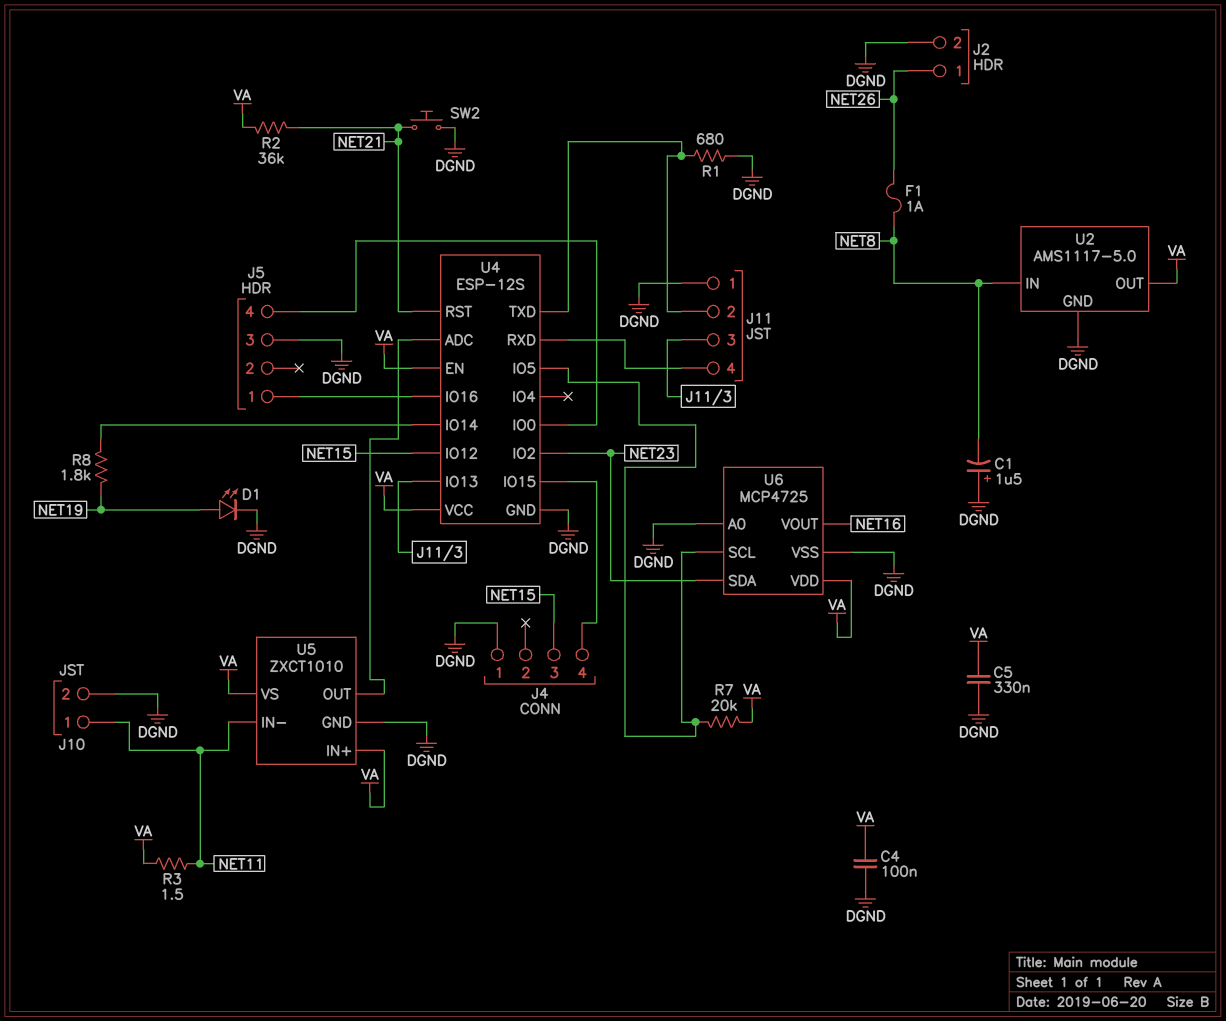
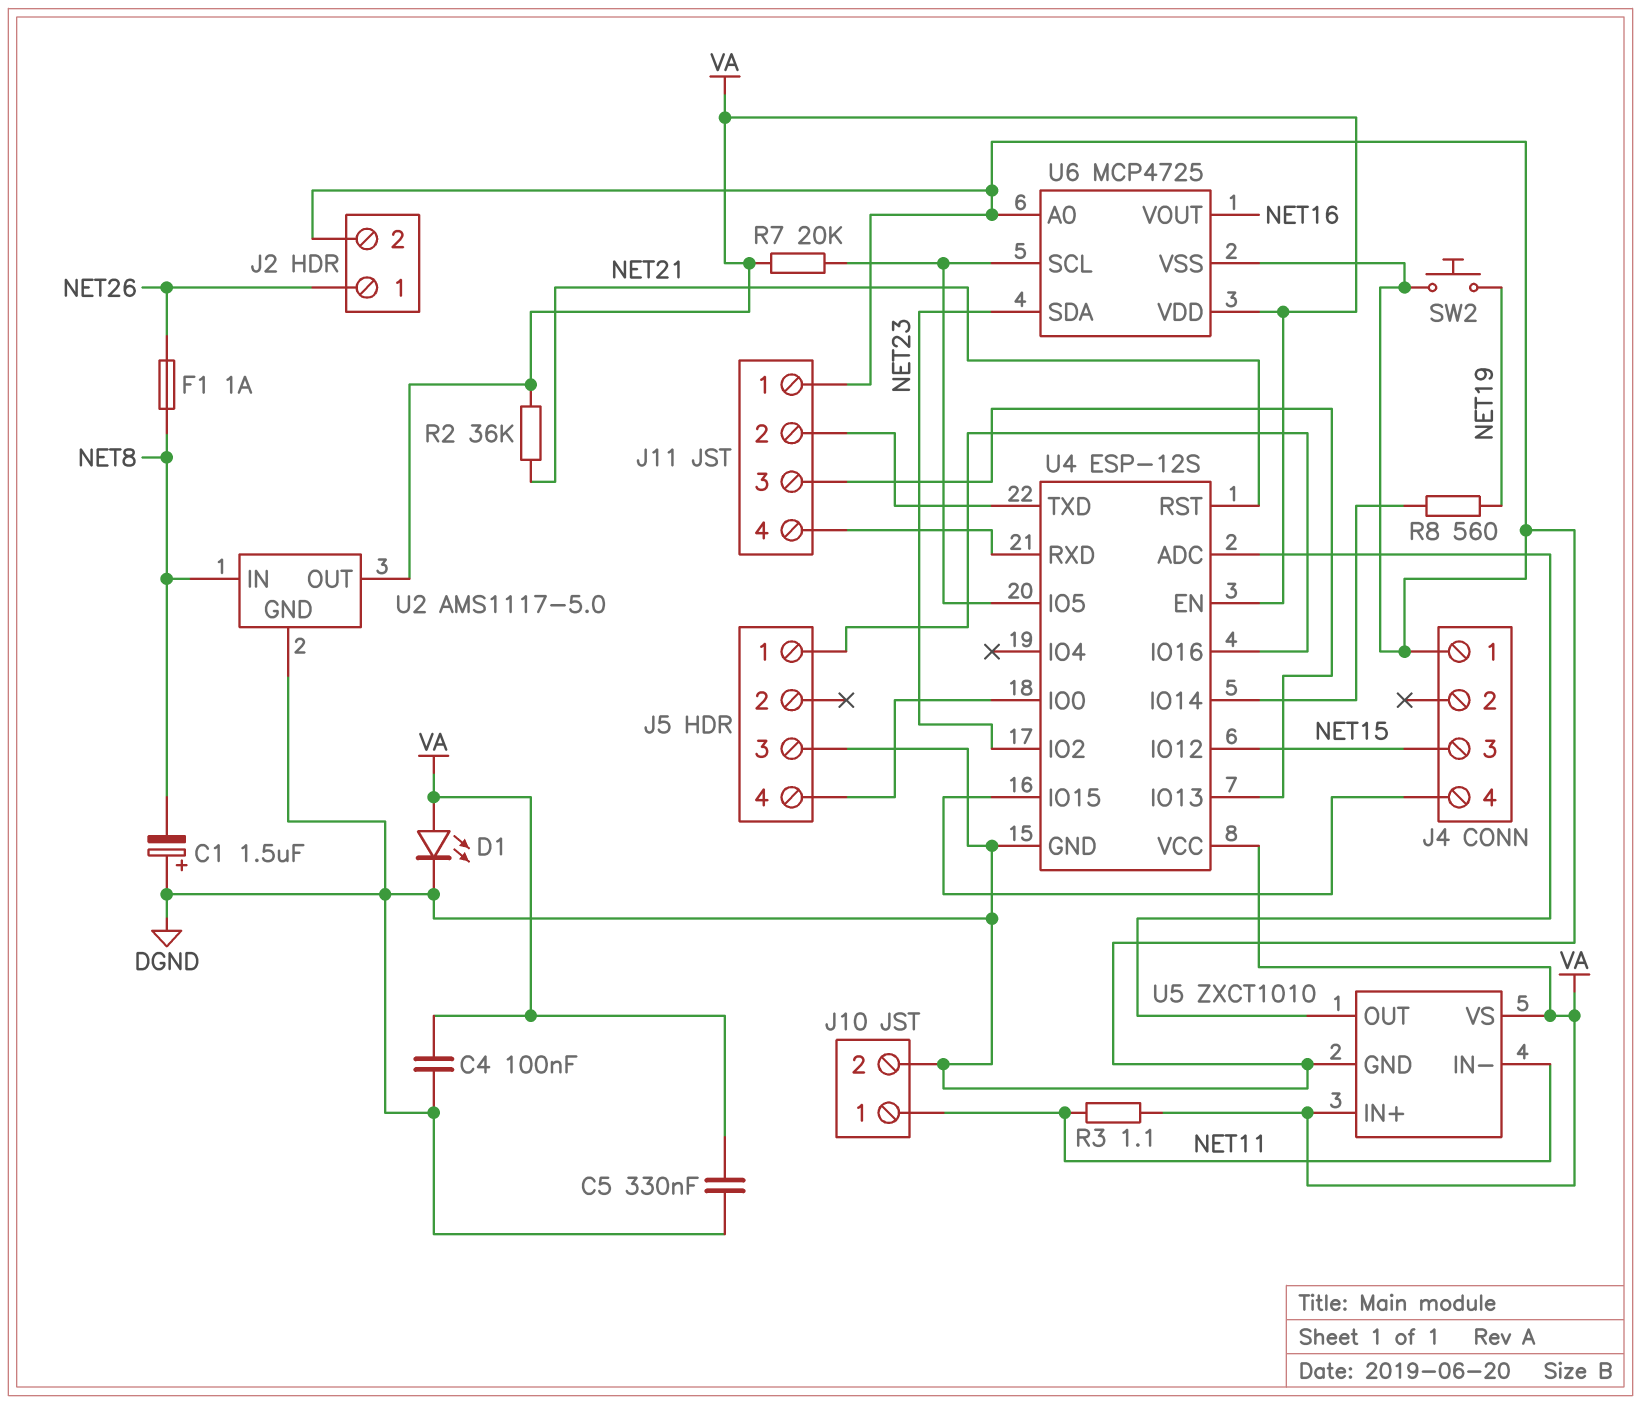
D1: LED (A NET19, K DGND) -> LED (A VA, K DGND)
R1: 680 (DGND, J11/2) -> none
R3: 1.5 (NET11, VA) -> 1.1 (NET11, VA)
R8: 1.8k (NET19, U4/IO14) -> 560 (NET19, U4/IO14)
SW2: button (DGND, NET21) -> button (DGND, NET19)

